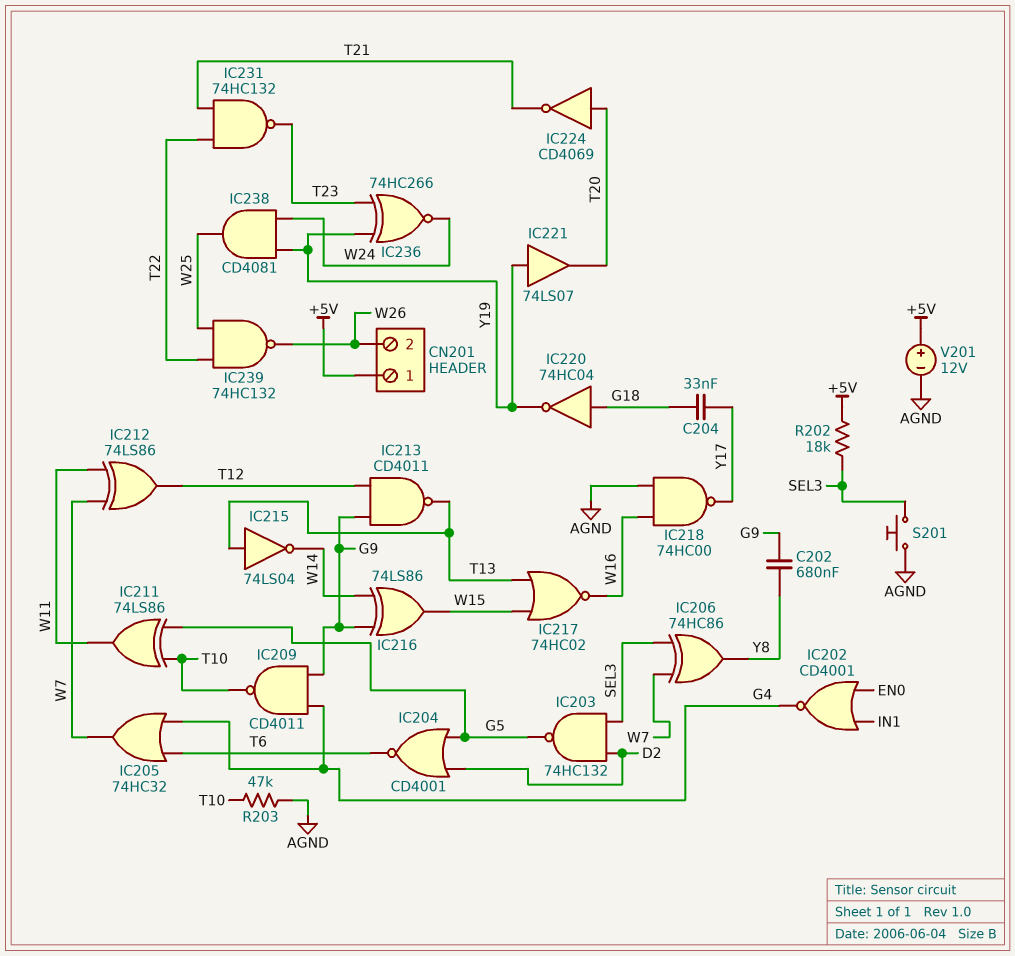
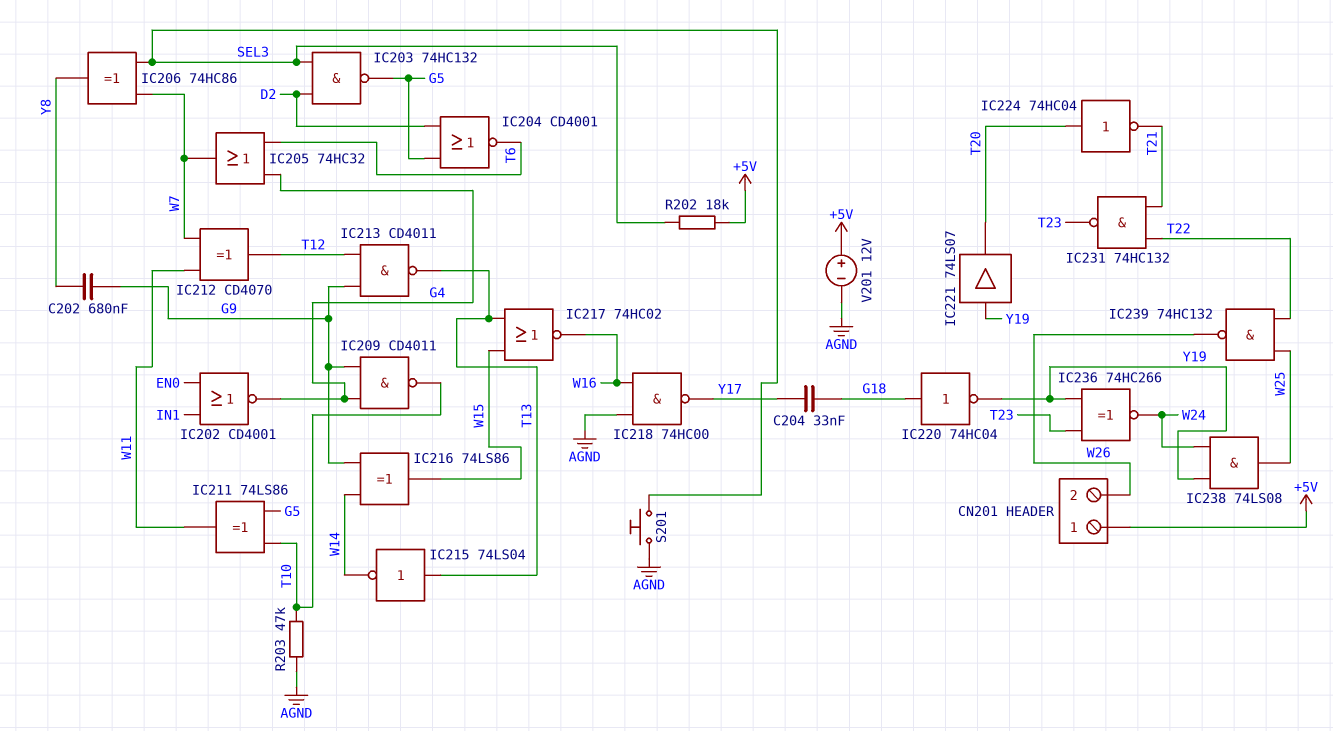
IC212: XOR 74LS86 (in W7, in W11, out T12) -> XOR CD4070 (in W7, in W11, out T12)
IC224: NOT CD4069 (in T20, out T21) -> NOT 74HC04 (in T20, out T21)
IC238: AND CD4081 (in W24, in Y19, out W25) -> AND 74LS08 (in W24, in Y19, out W25)

